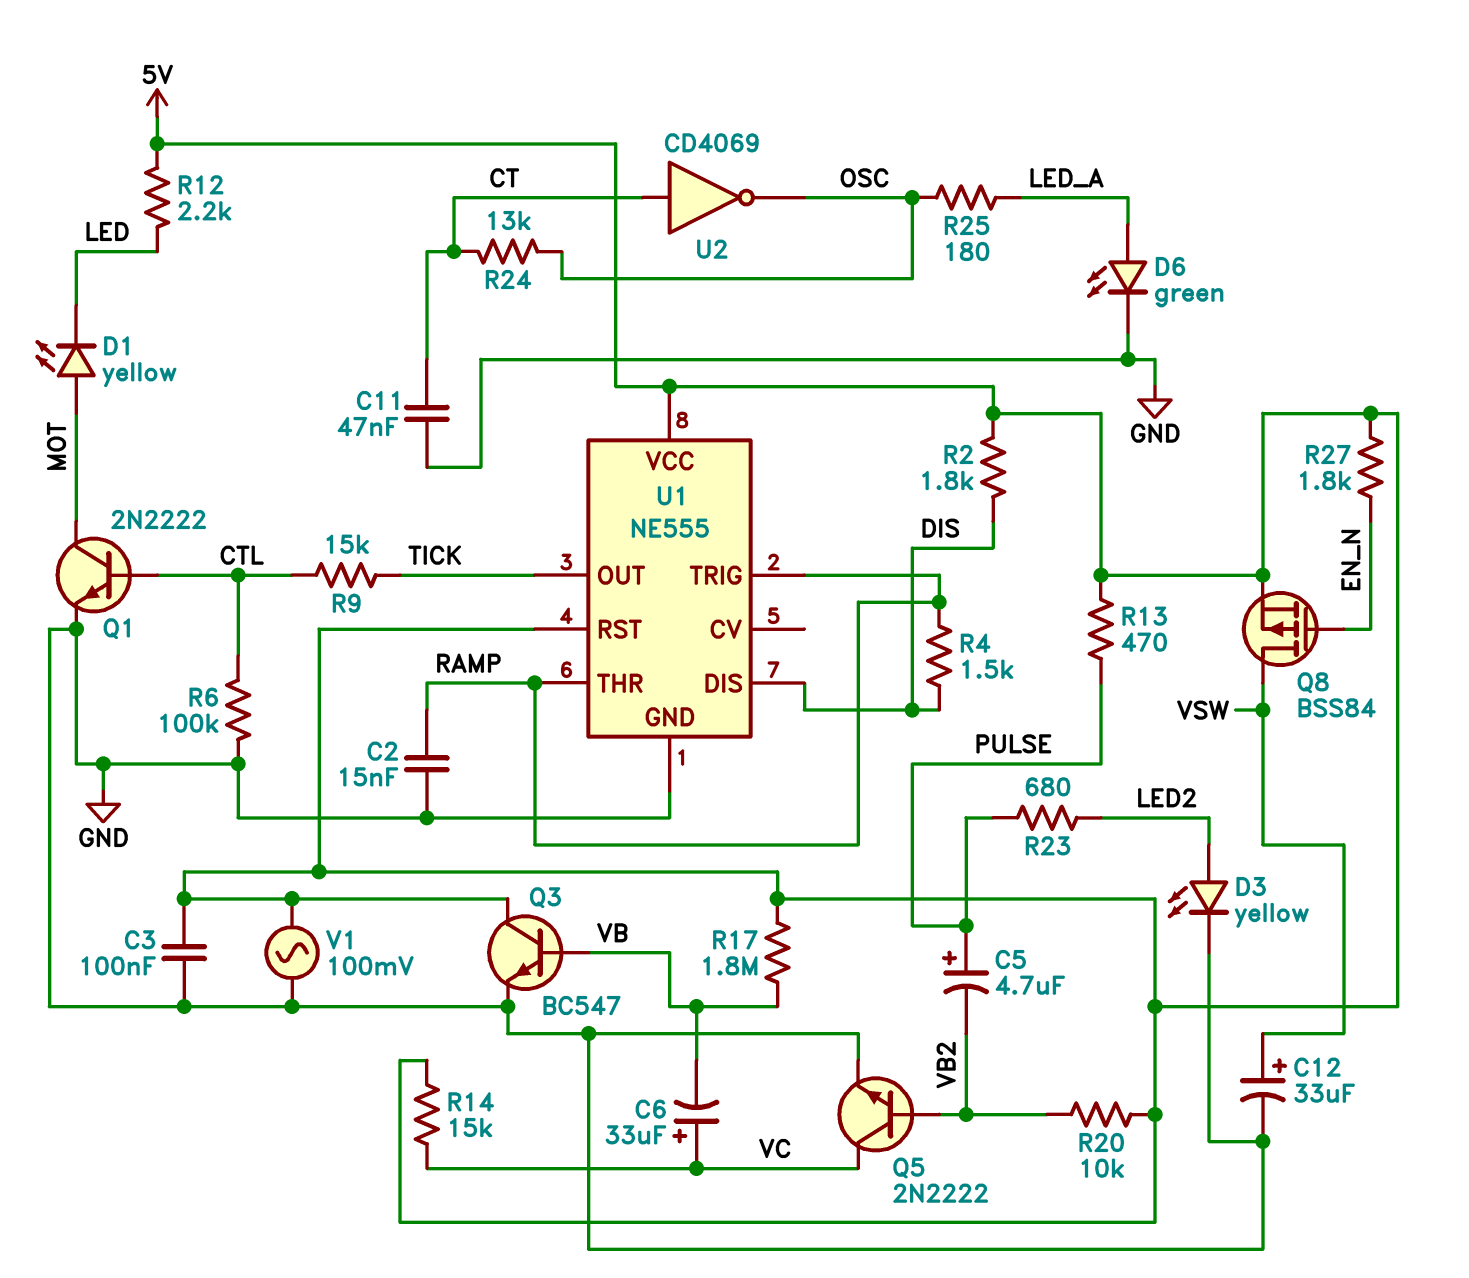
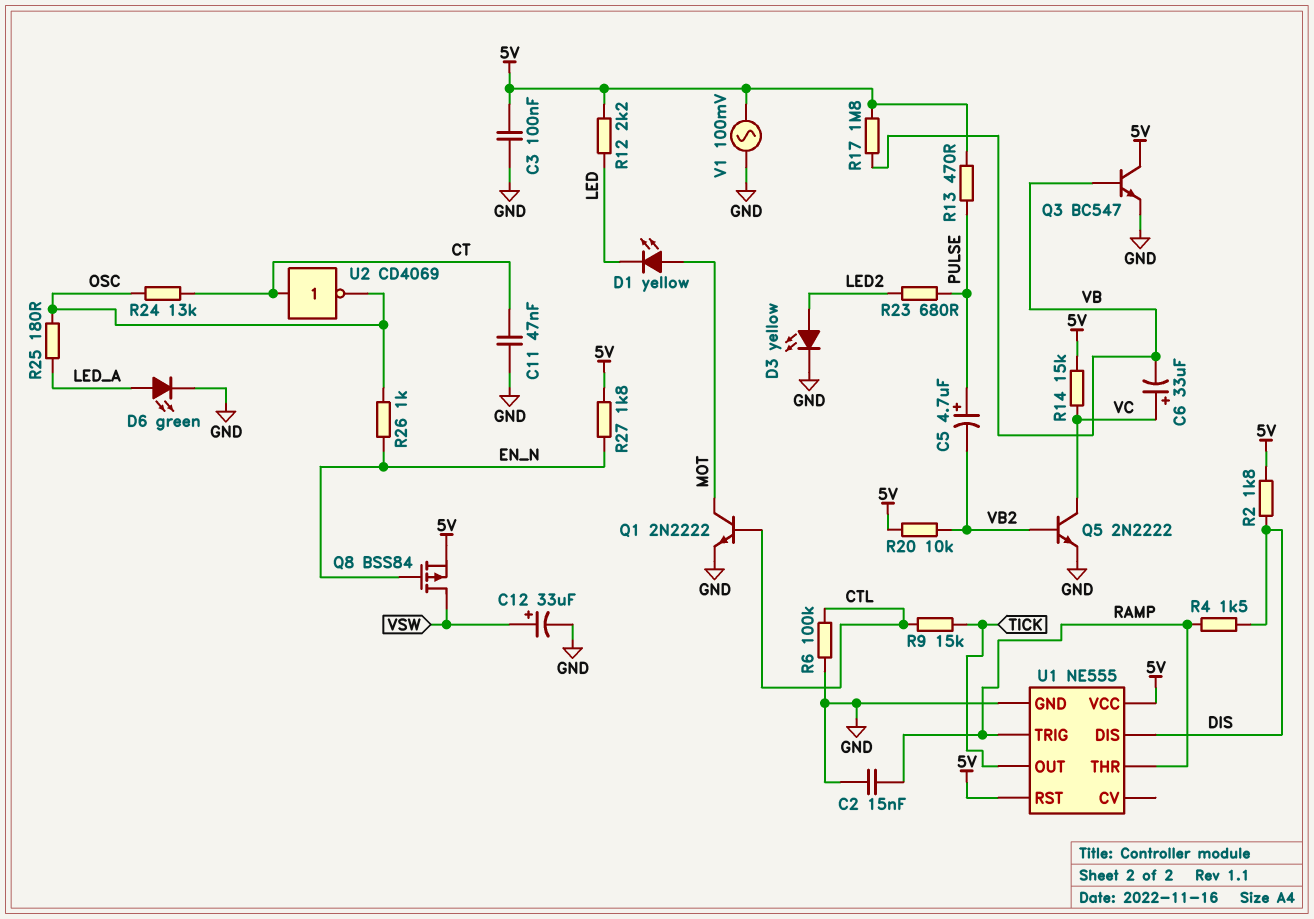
R26: none -> 1k (EN_N, OSC)

